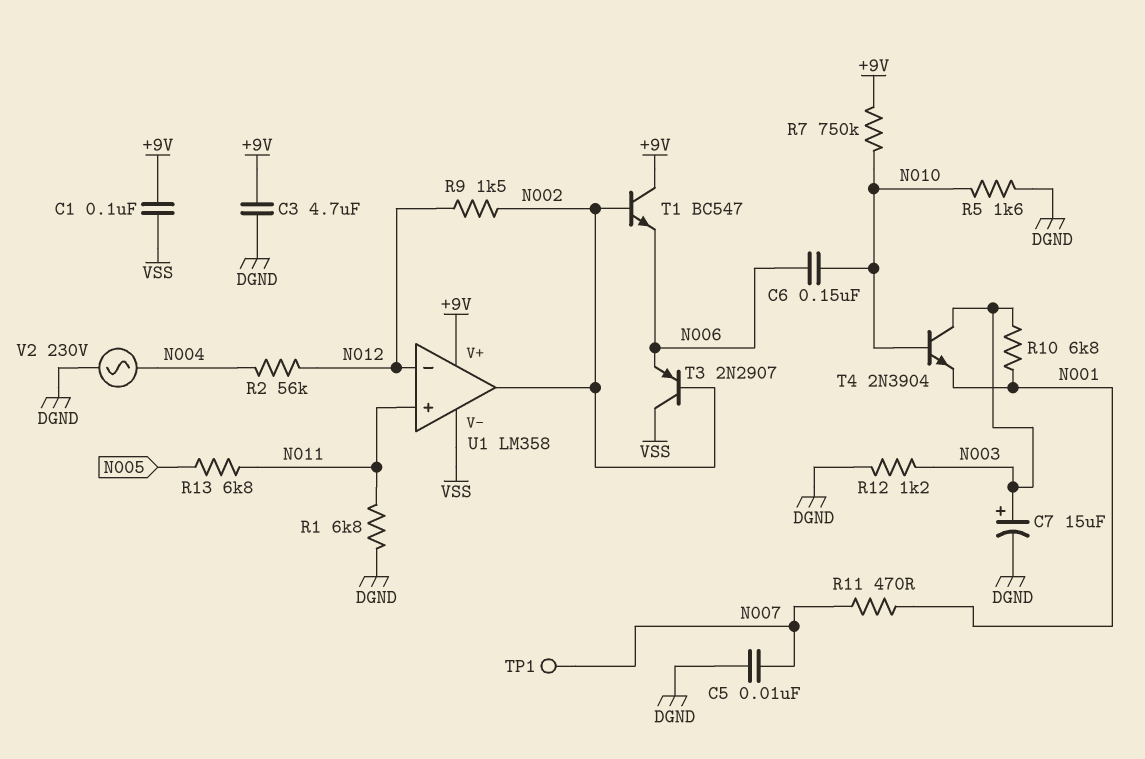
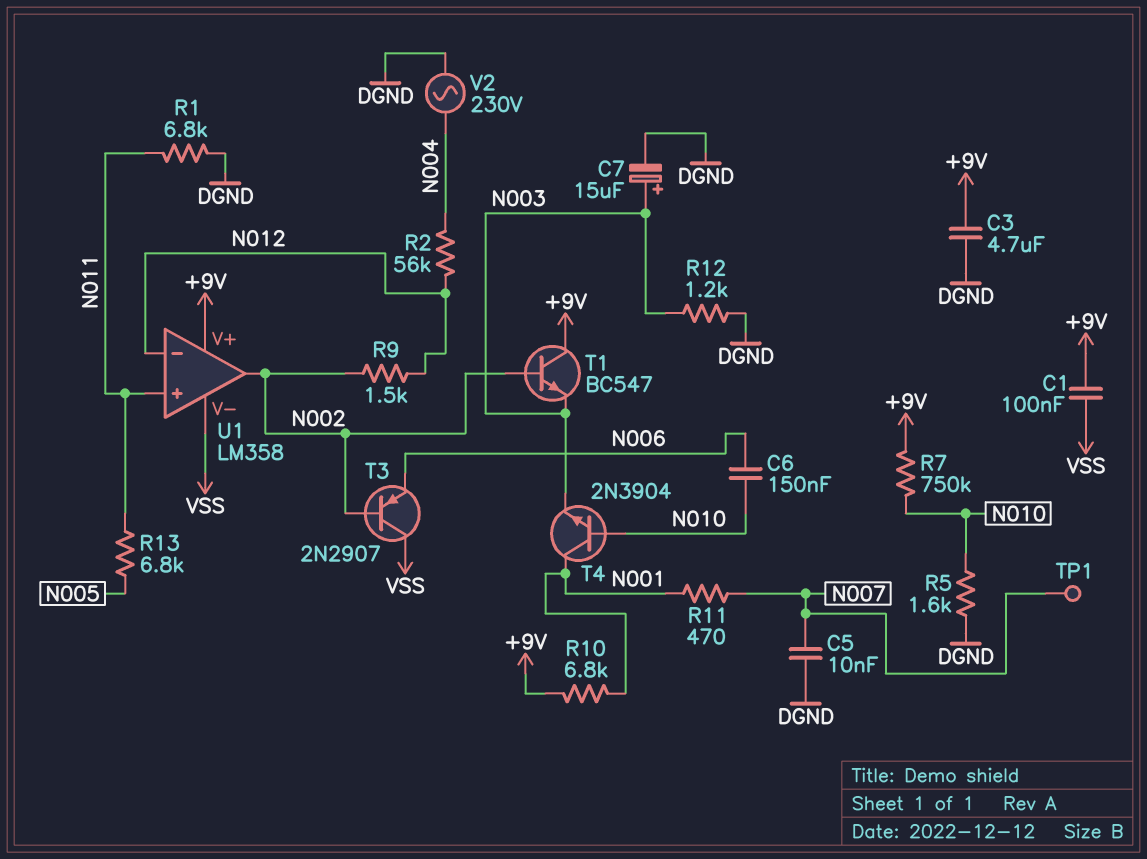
R10: 6.8k (N001, N003) -> 6.8k (+9V, N001)
T1: NPN BC547 (B N002, C +9V, E N006) -> NPN BC547 (B N002, C +9V, E N003)
T4: NPN 2N3904 (B N010, C N003, E N001) -> NPN 2N3904 (B N010, C N001, E N003)

